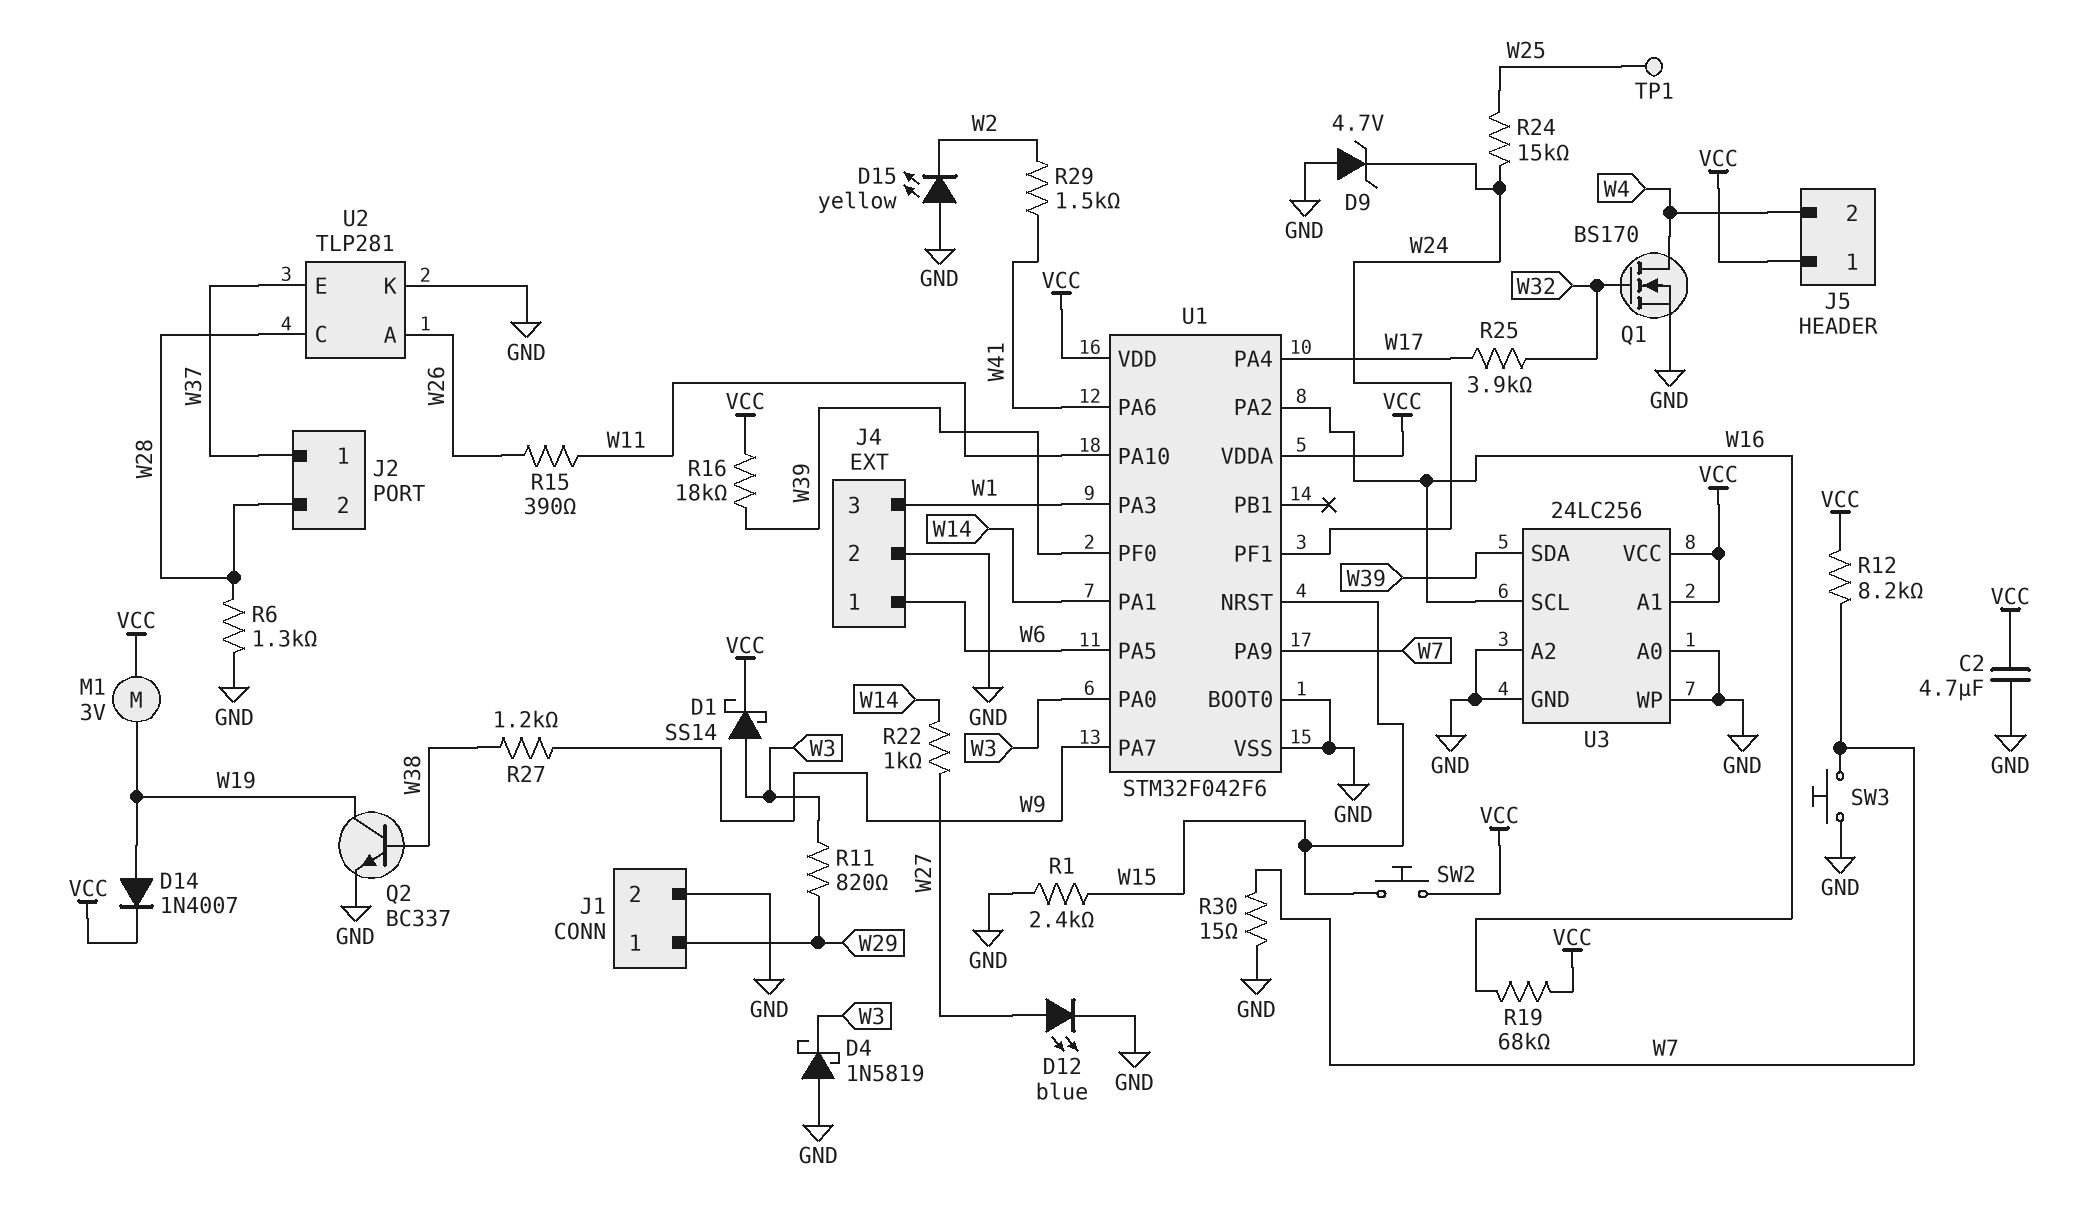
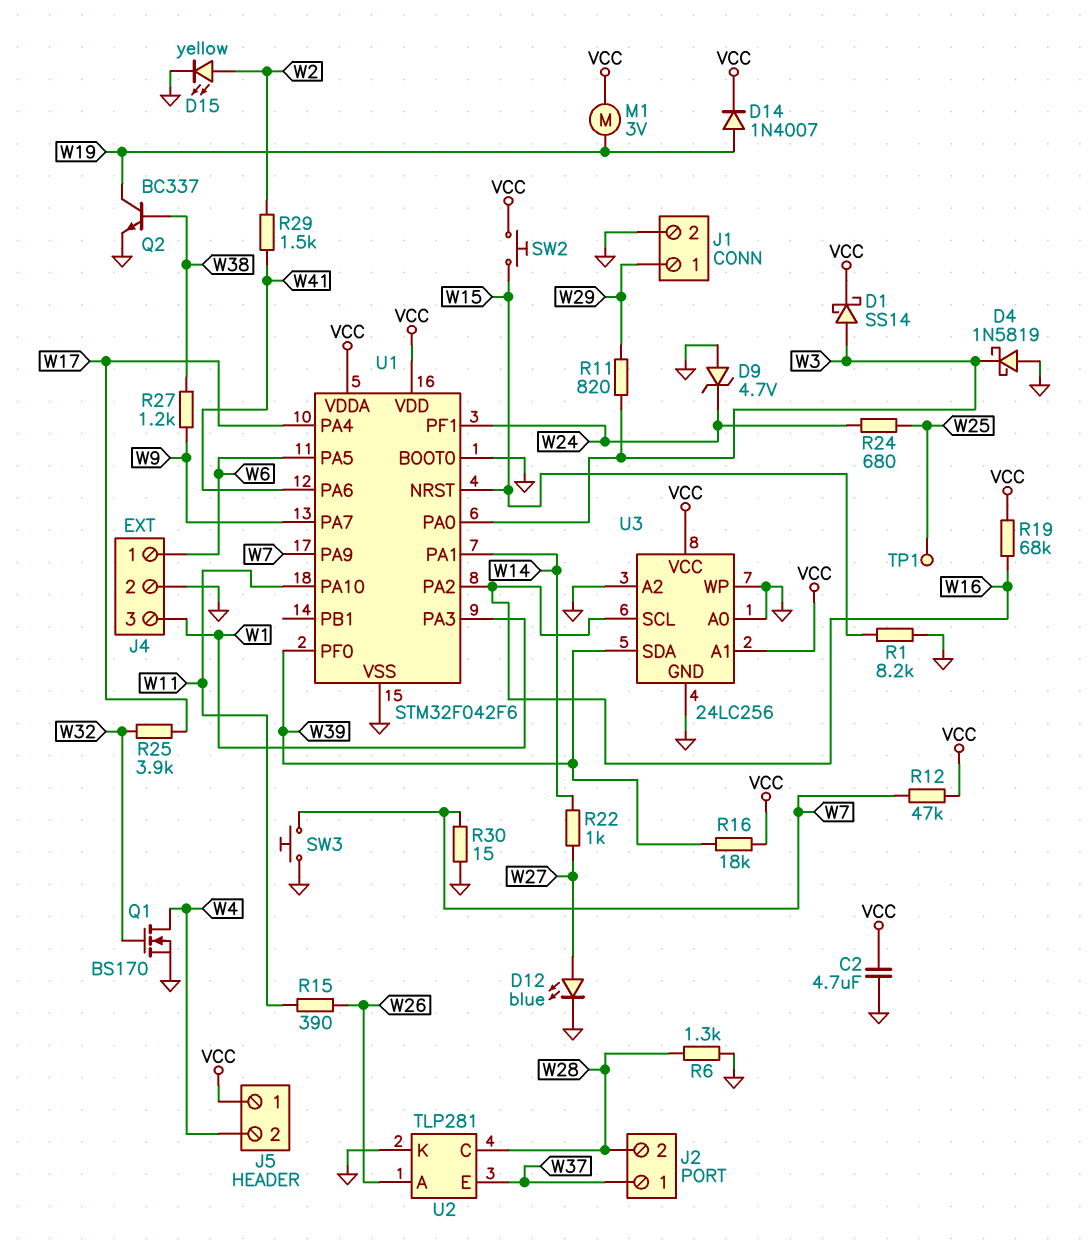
D15: LED yellow (A GND, K W2) -> LED yellow (A W2, K GND)
R1: 2.4k (GND, W15) -> 8.2k (GND, W15)
R12: 8.2k (VCC, W7) -> 47k (VCC, W7)
R24: 15k (W24, W25) -> 680 (W24, W25)

